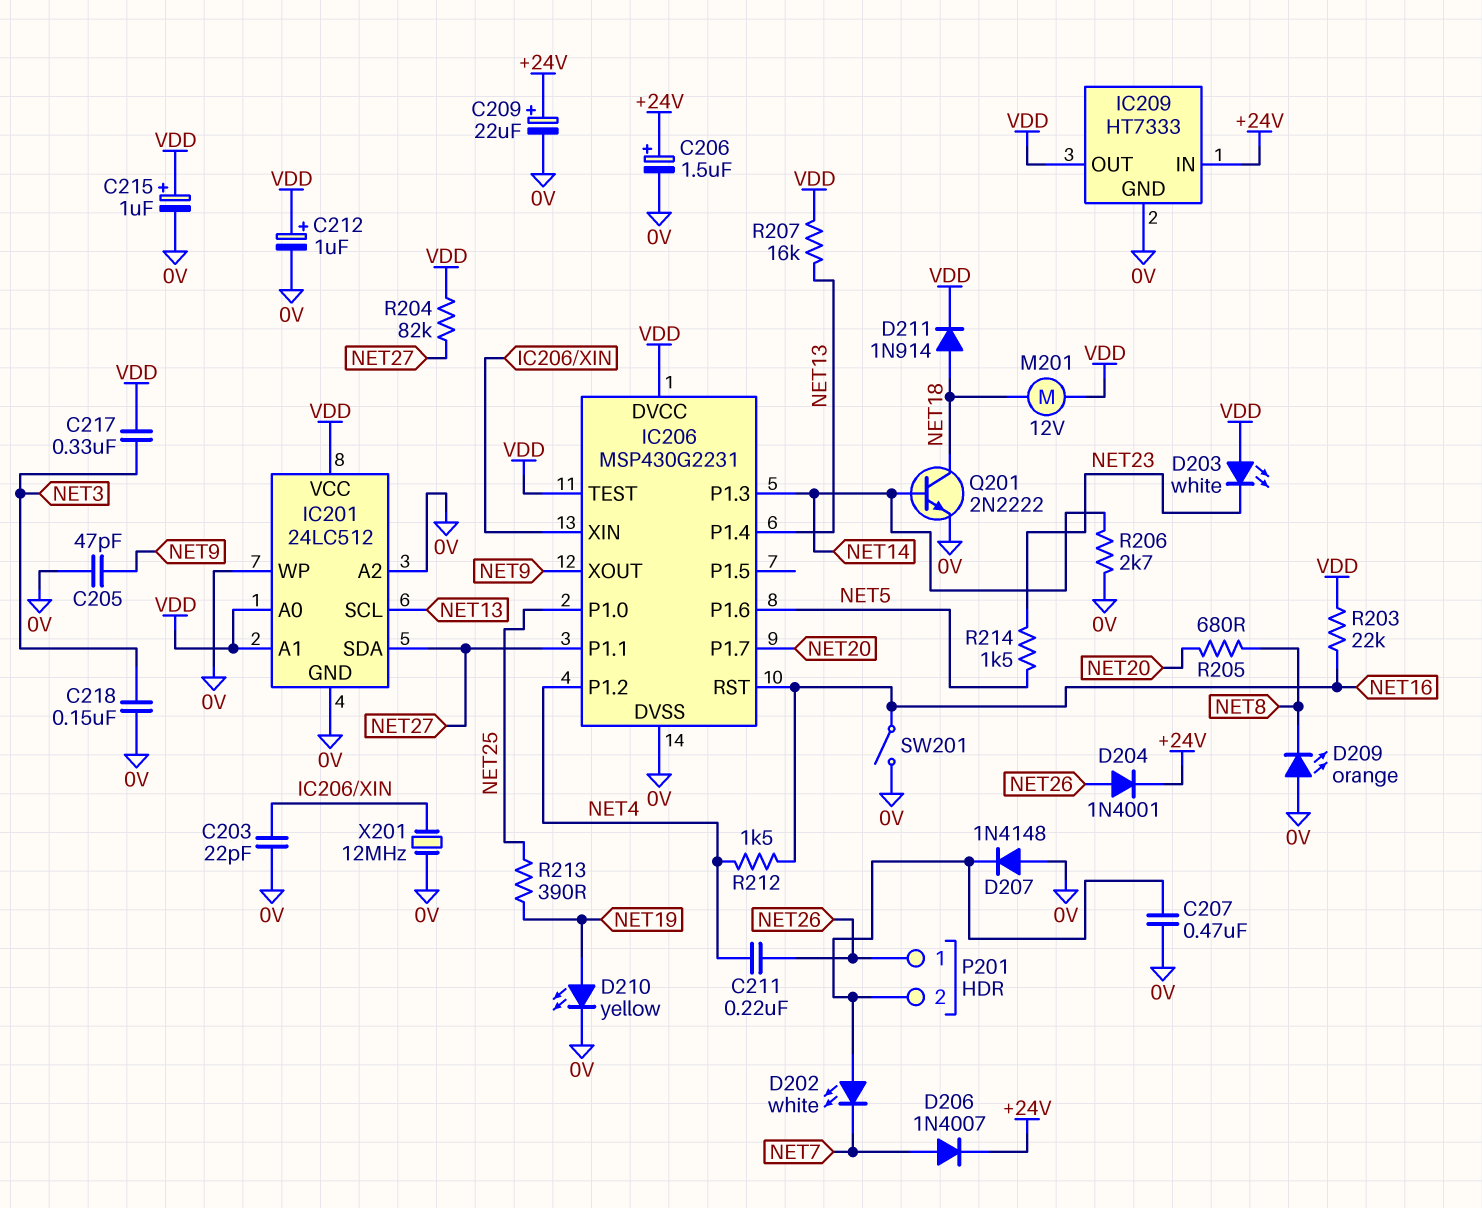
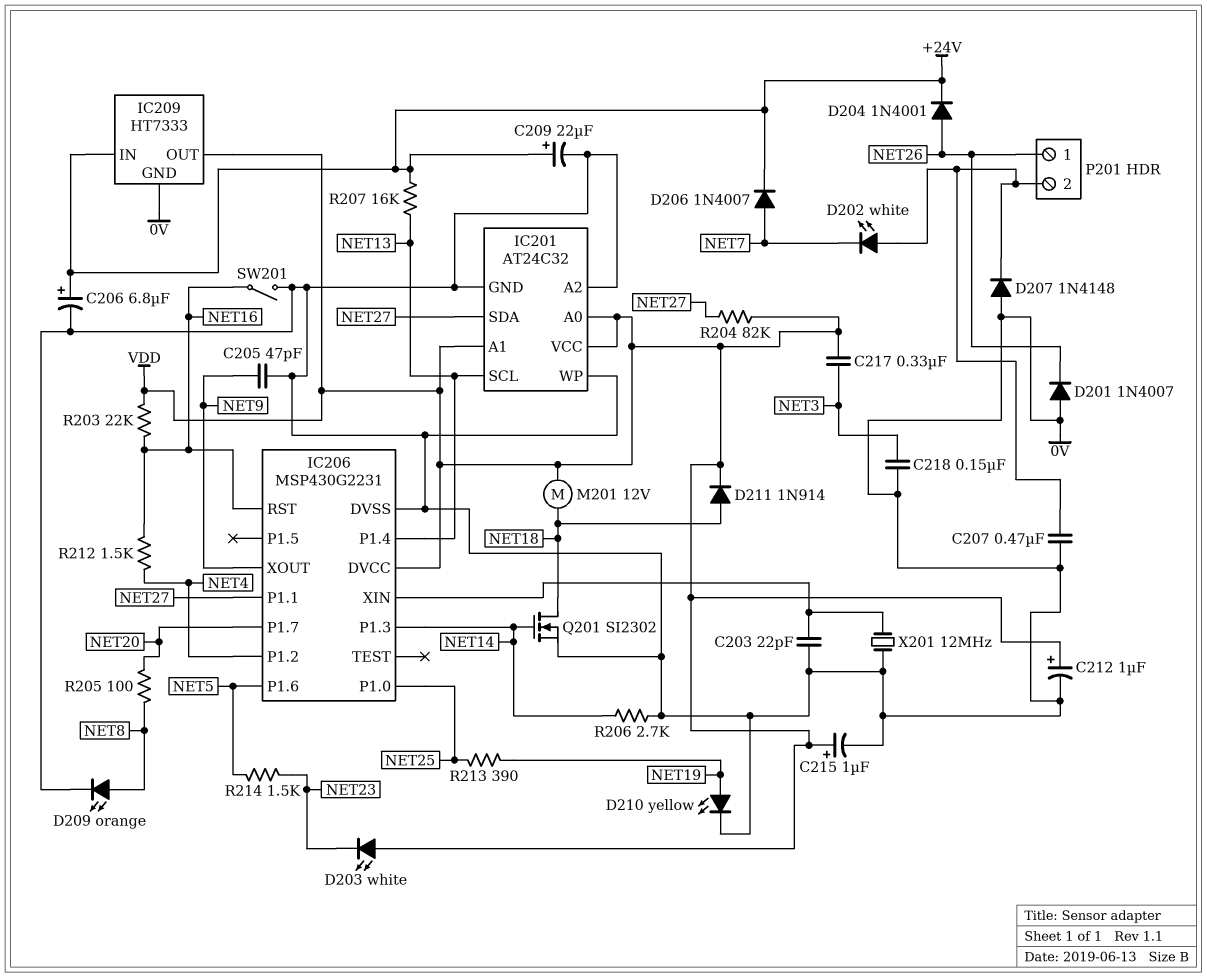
C206: 1.5uF (plus +24V, minus 0V) -> 6.8uF (plus +24V, minus 0V)
C211: 220nF (NET4, NET26) -> none
D201: none -> diode 1N4007 (A 0V, K NET26)
D209: LED orange (A 0V, K NET8) -> LED orange (A NET8, K 0V)
IC201: 24LC512 -> AT24C32
IC206 pin TEST: VDD -> none
Q201: NPN 2N2222 (B NET14, C NET18, E 0V) -> NMOS SI2302 (G NET14, D NET18, S 0V)
R205: 680 (NET8, NET20) -> 100 (NET8, NET20)
R207: 16k (NET13, VDD) -> 16k (+24V, NET13)

